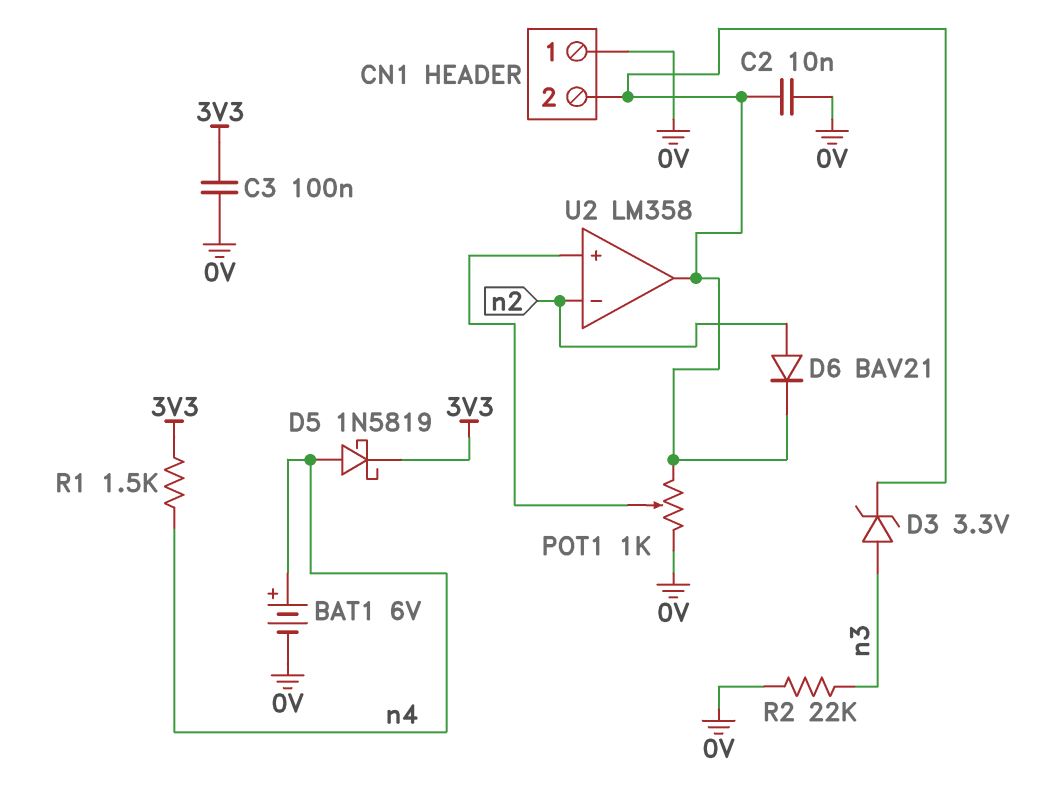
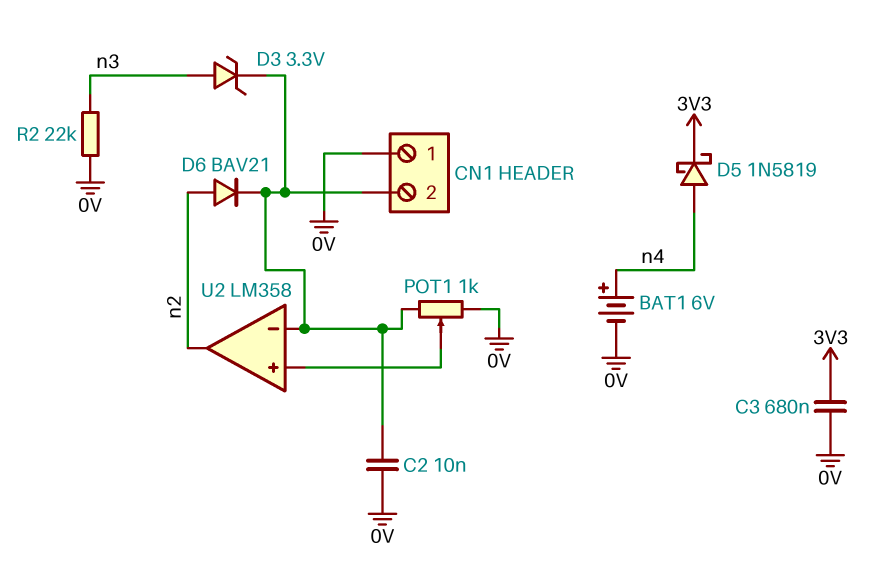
C3: 100nF (0V, 3V3) -> 680nF (0V, 3V3)
R1: 1.5k (3V3, n4) -> none
U2 pin in-: n2 -> CN1/2
U2 pin out: CN1/2 -> n2

